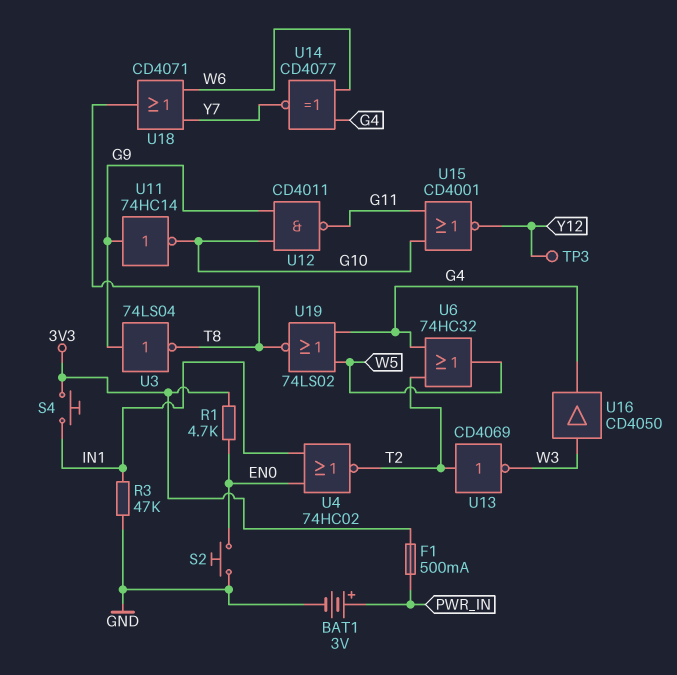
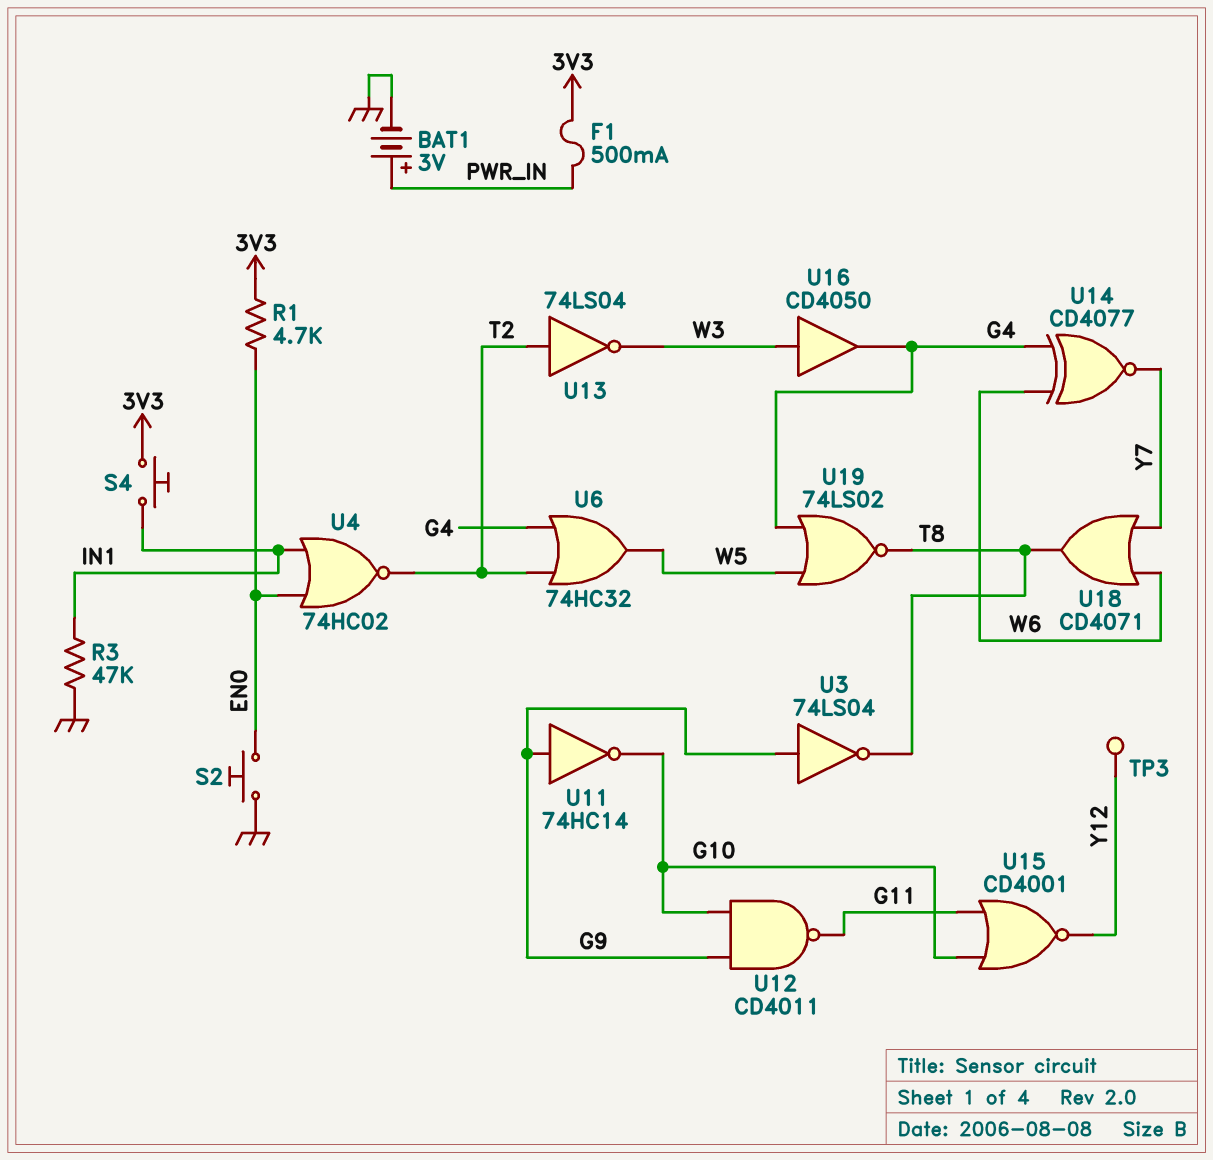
U13: NOT CD4069 (in T2, out W3) -> NOT 74LS04 (in T2, out W3)

